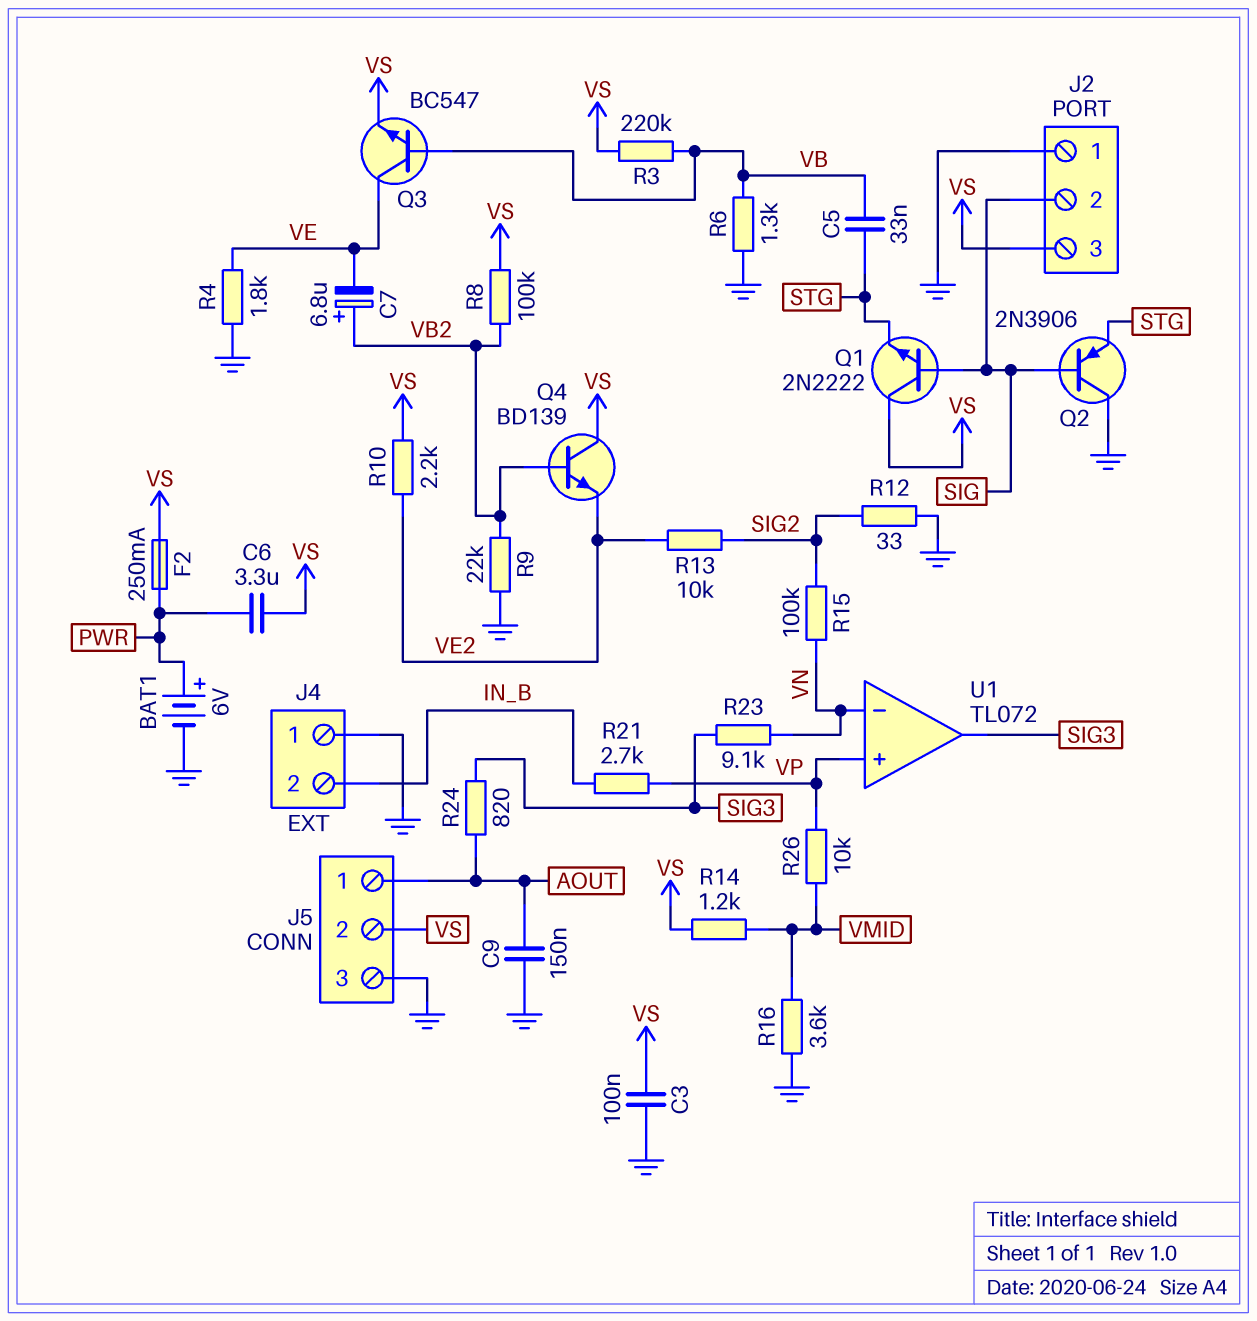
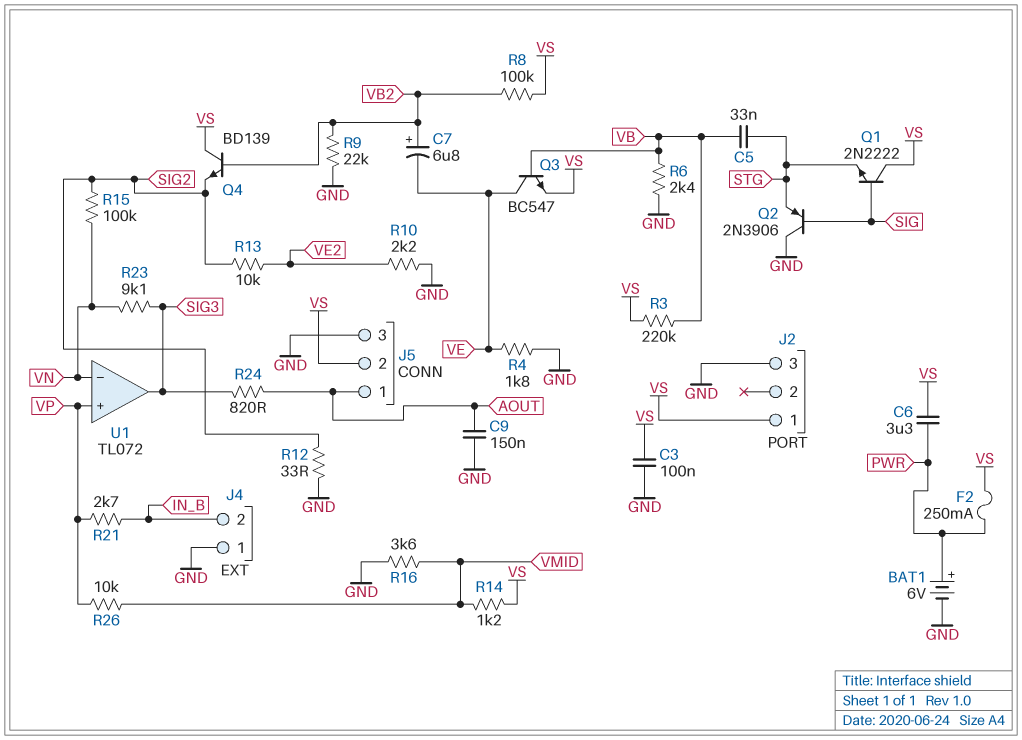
J2 pin 1: GND -> VS
J2 pin 2: SIG -> none
J2 pin 3: VS -> GND
Q4: NPN BD139 (B VB2, C VS, E VE2) -> NPN BD139 (B VB2, C VS, E SIG2)
R6: 1.3k (GND, VB) -> 2.4k (GND, VB)
R10: 2.2k (VE2, VS) -> 2.2k (GND, VE2)

